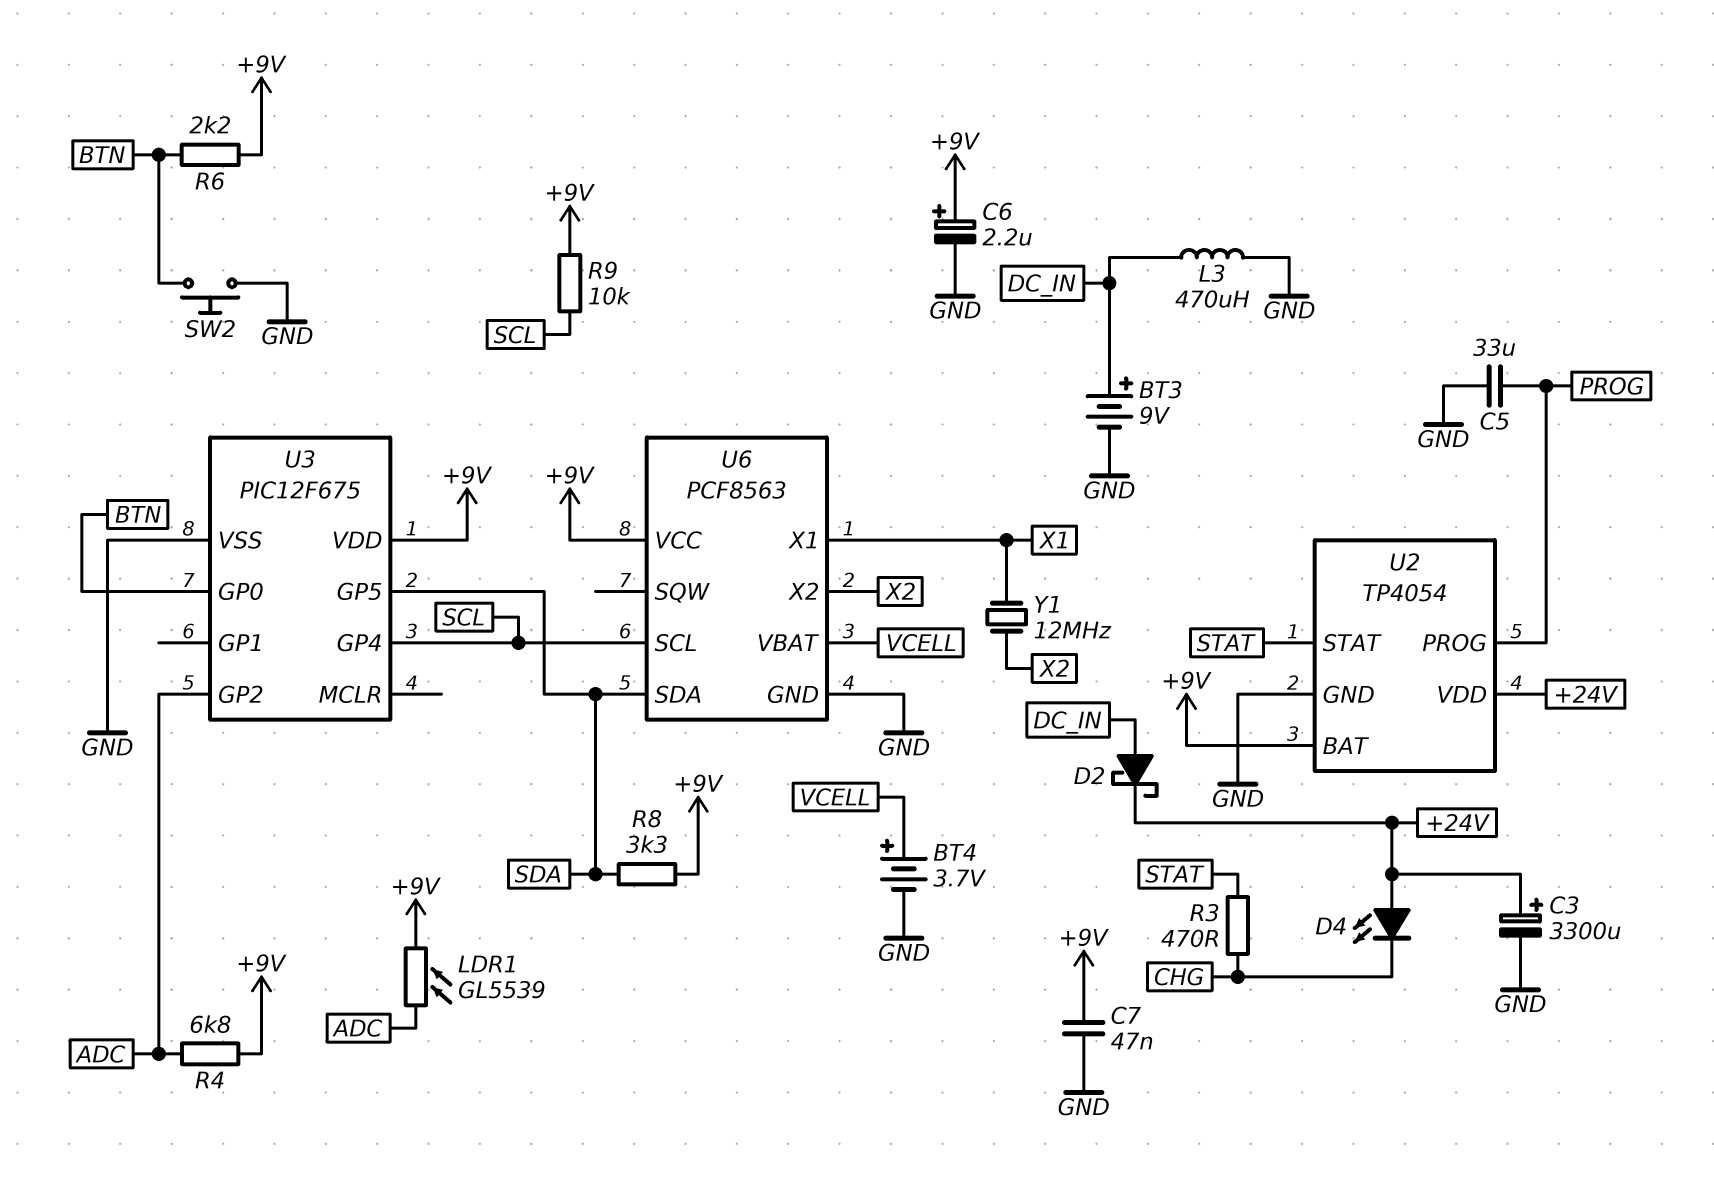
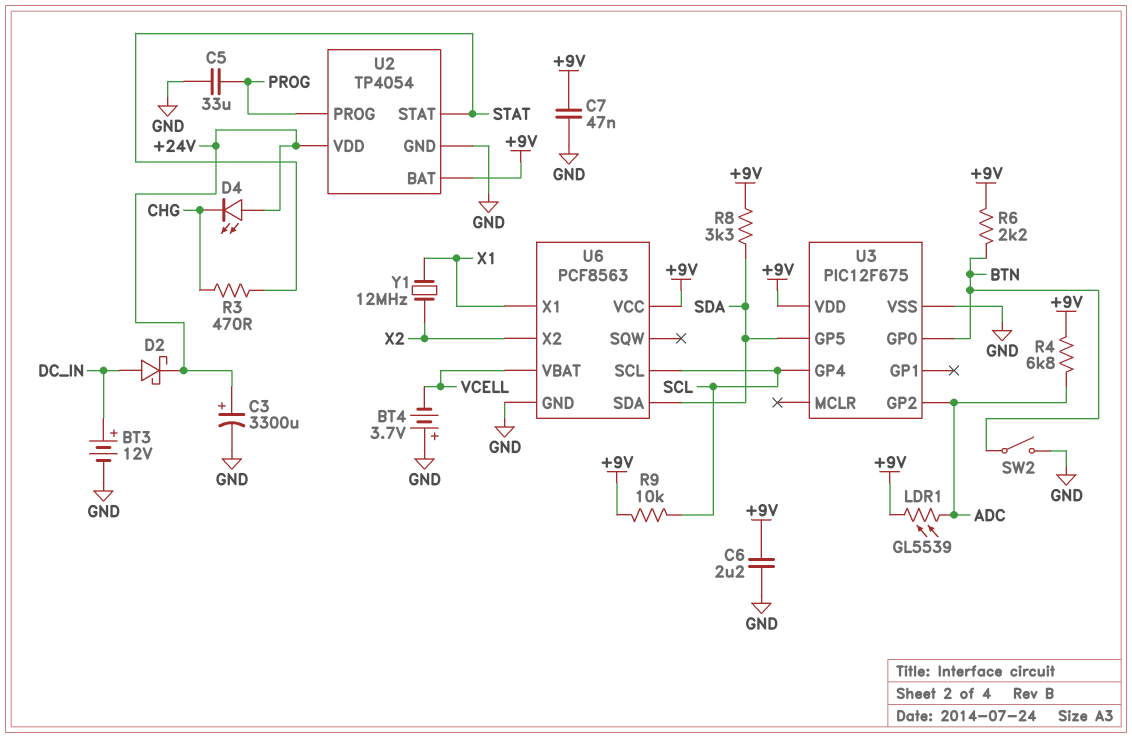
BT3: 9V (plus DC_IN, minus GND) -> 12V (plus DC_IN, minus GND)
BT4: 3.7V (plus VCELL, minus GND) -> 3.7V (plus GND, minus VCELL)
C6: 2.2uF (plus +9V, minus GND) -> 2.2uF (+9V, GND)
L3: 470uH (DC_IN, GND) -> none
SW2: button (BTN, GND) -> switch (BTN, GND)

